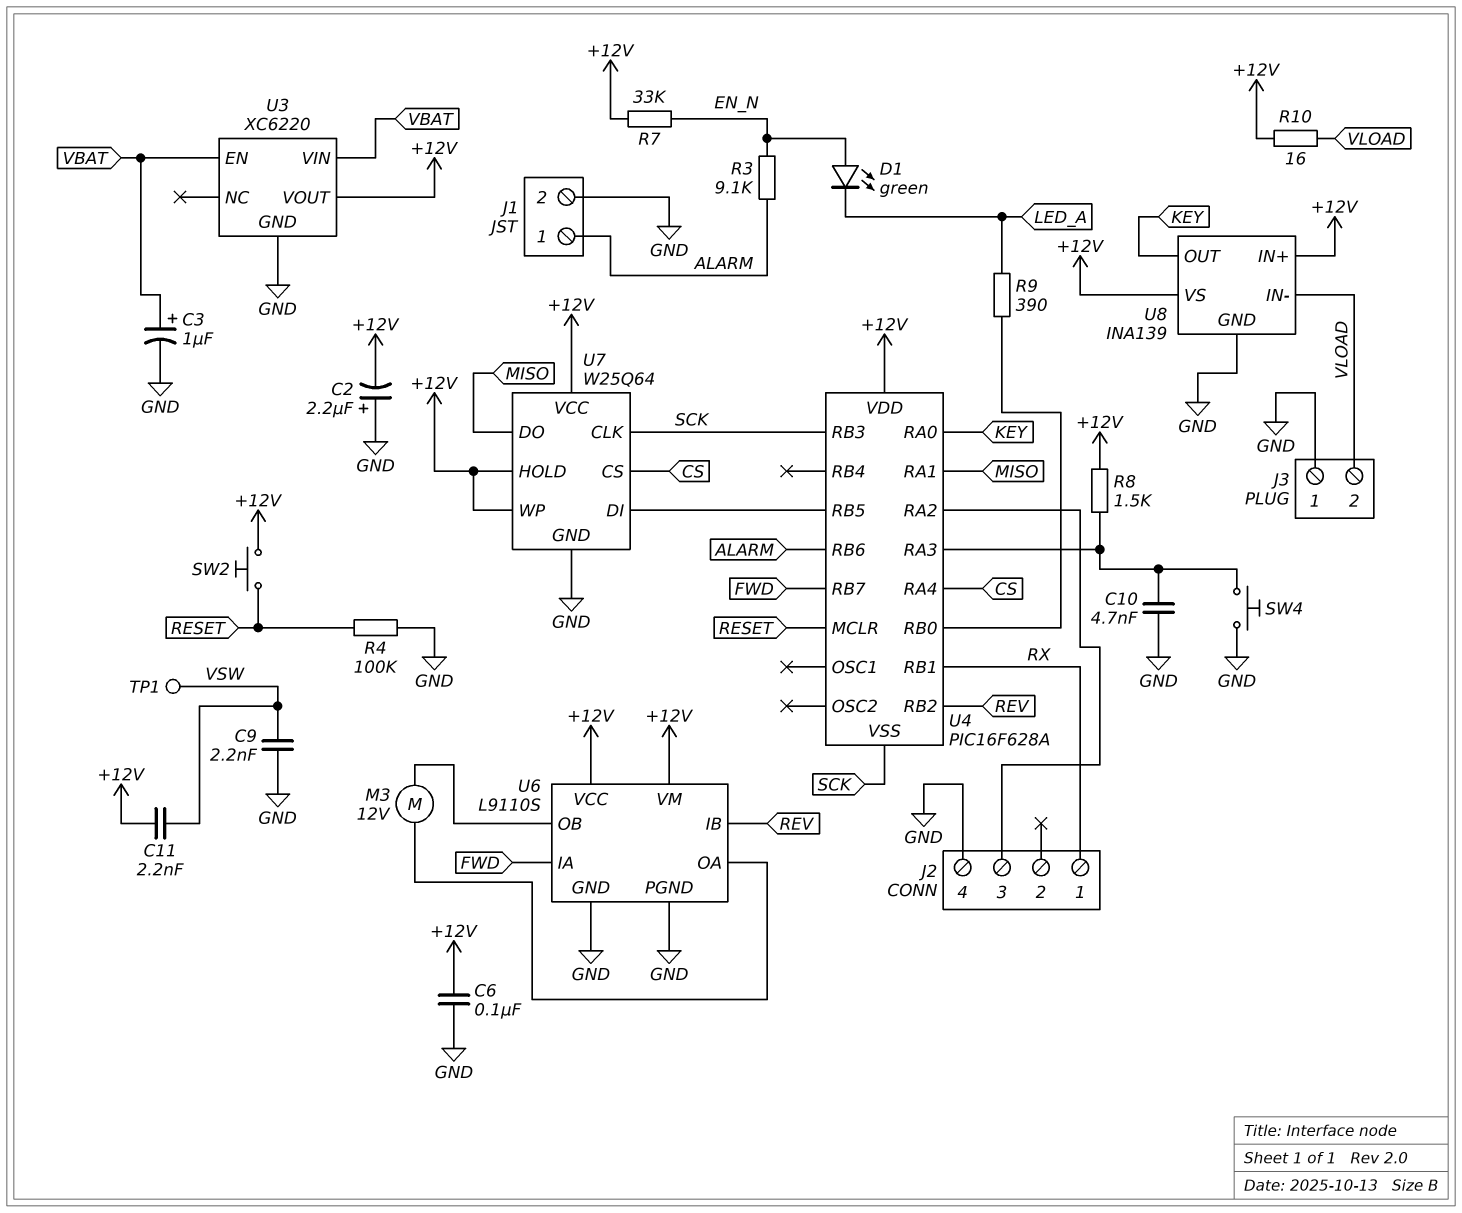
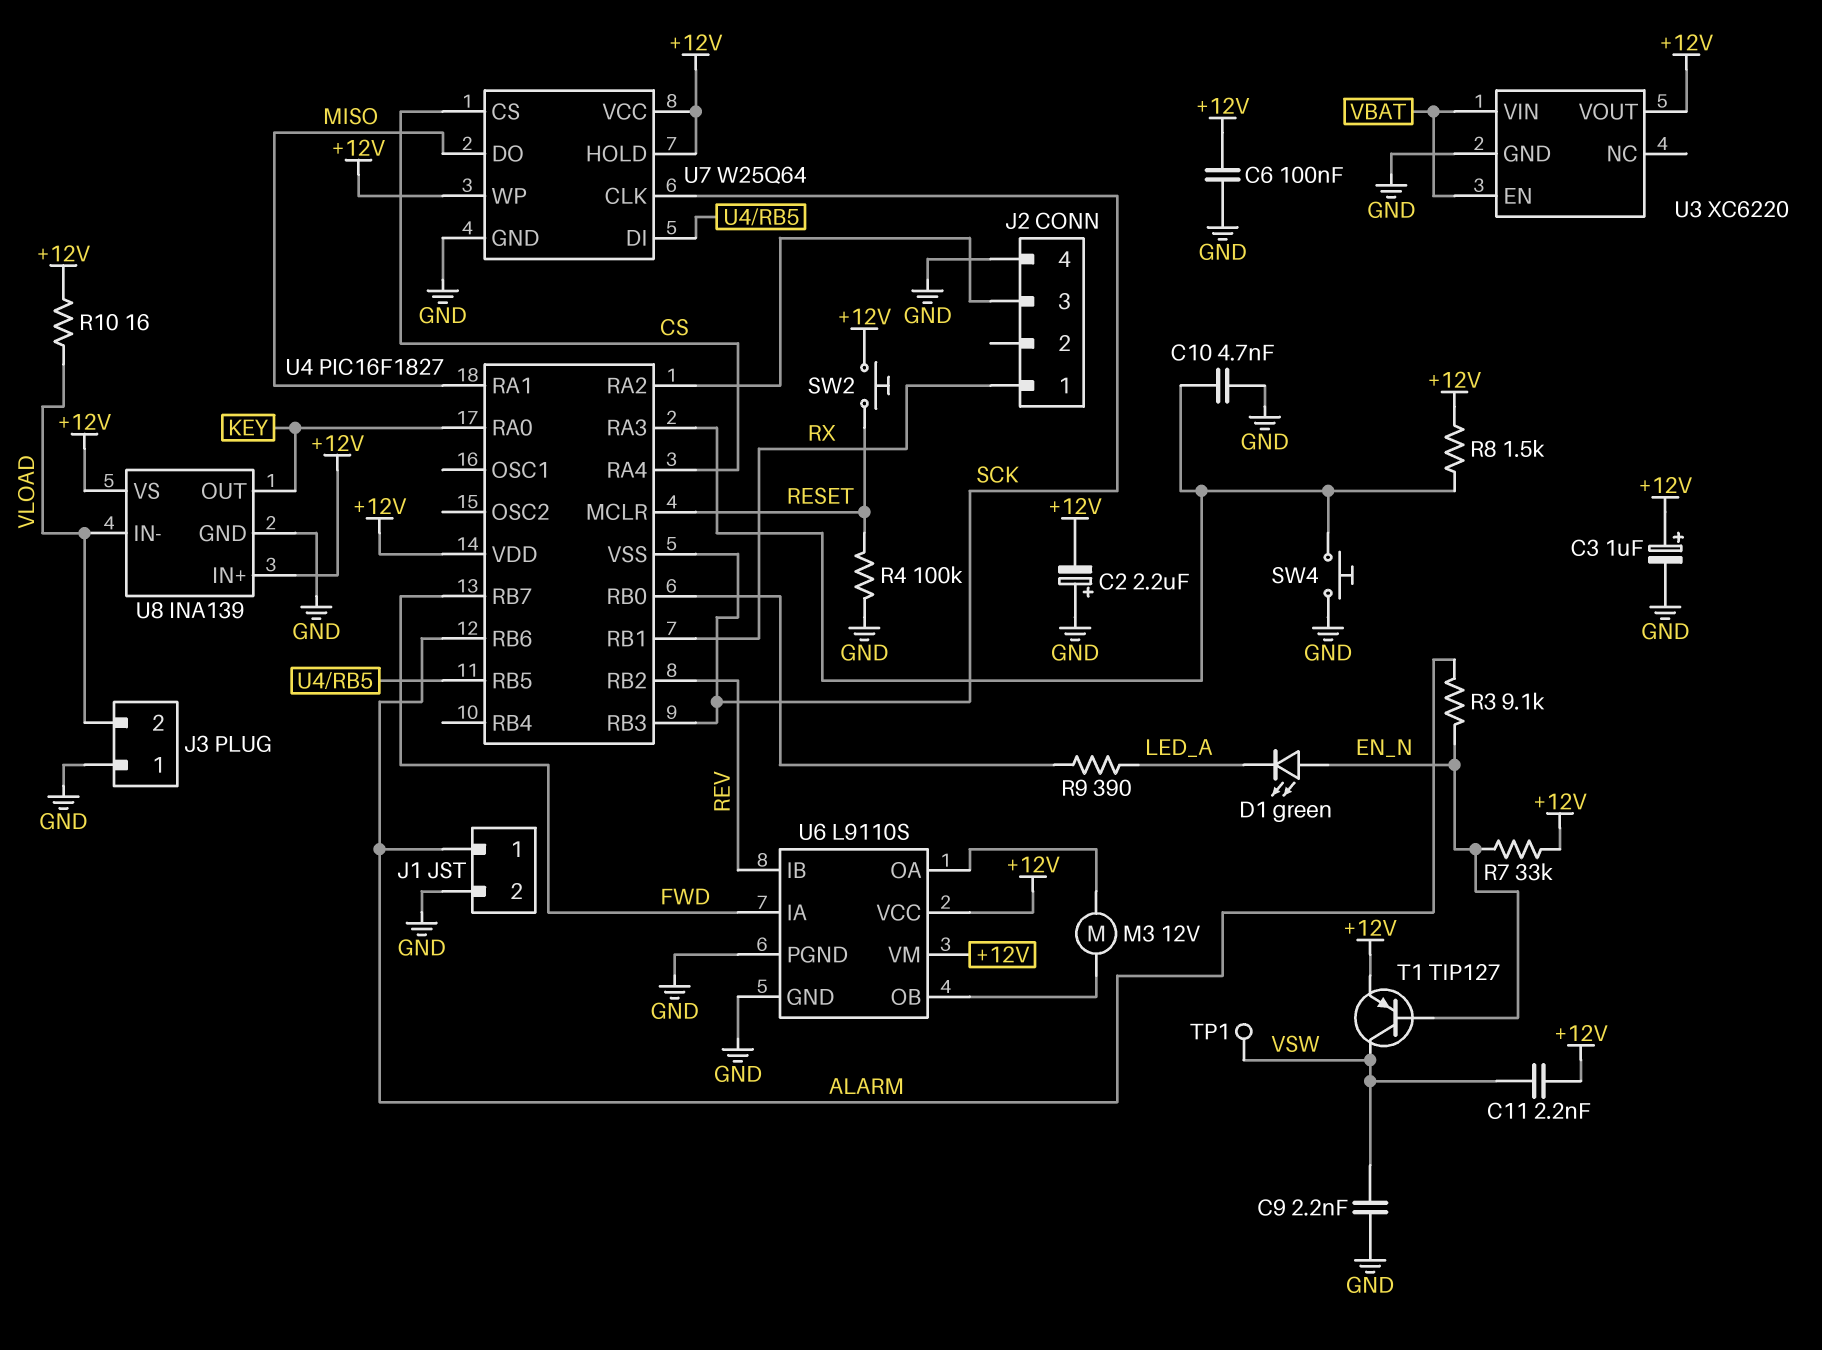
C3: 1uF (plus VBAT, minus GND) -> 1uF (plus +12V, minus GND)
T1: none -> PNP TIP127 (B EN_N, C VSW, E +12V)
U4: PIC16F628A -> PIC16F1827

